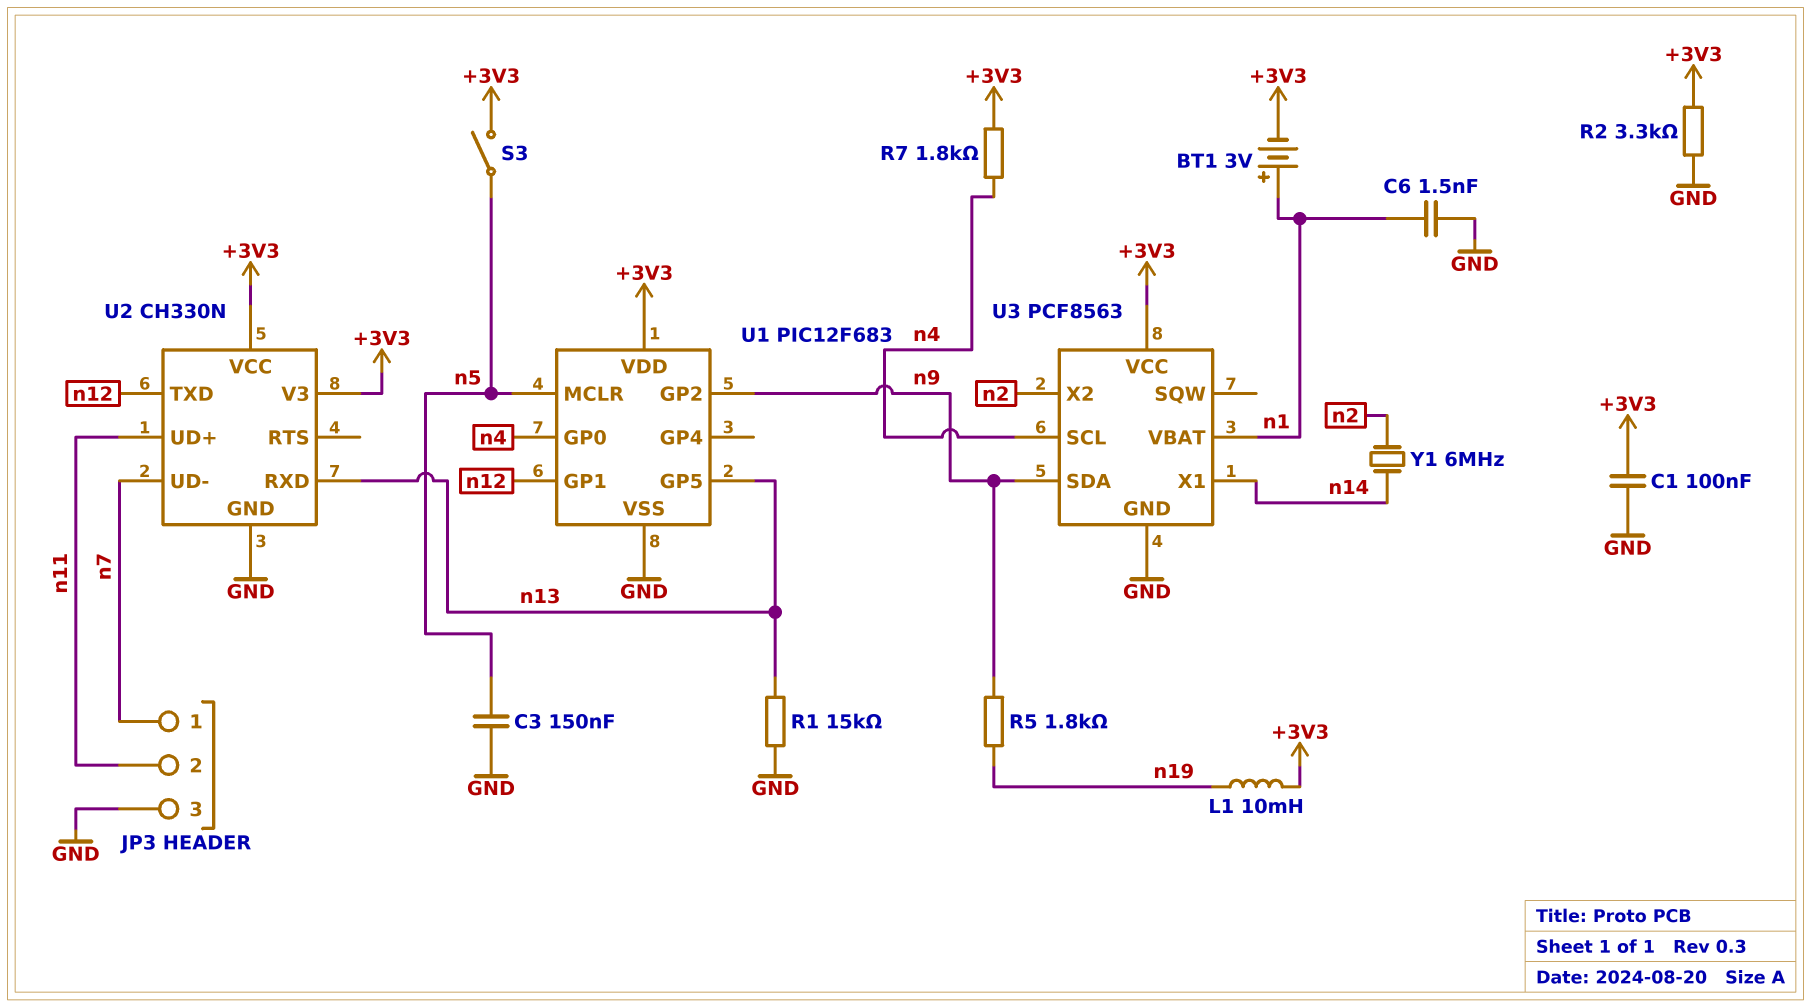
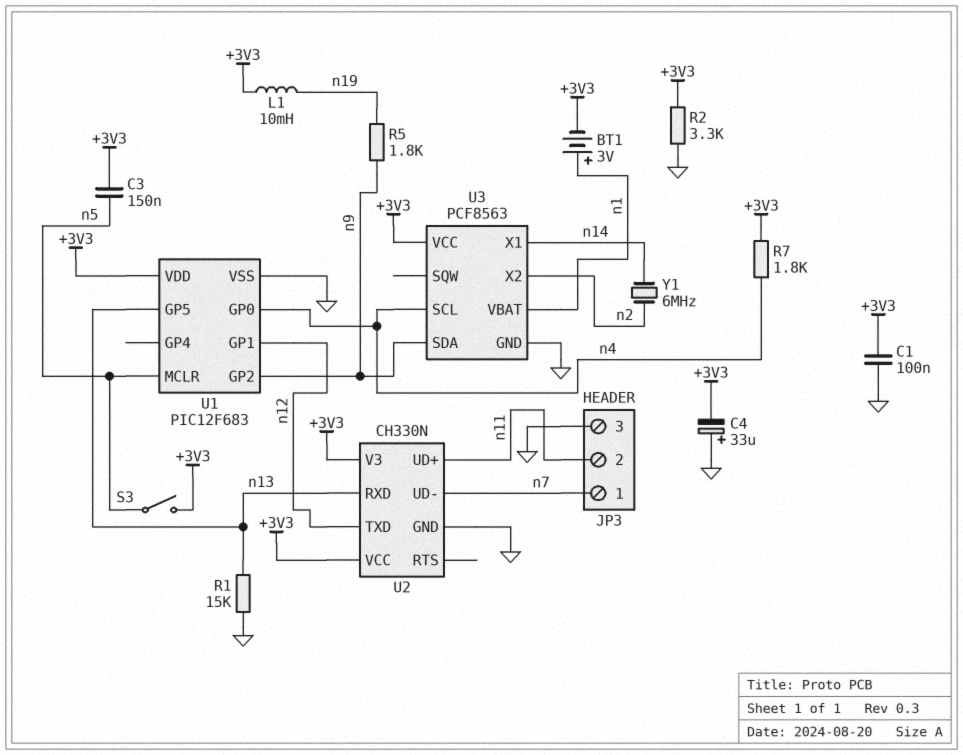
C3: 150nF (GND, n5) -> 150nF (+3V3, n5)
C4: none -> 33uF (plus GND, minus +3V3)
C6: 1.5nF (GND, n1) -> none

